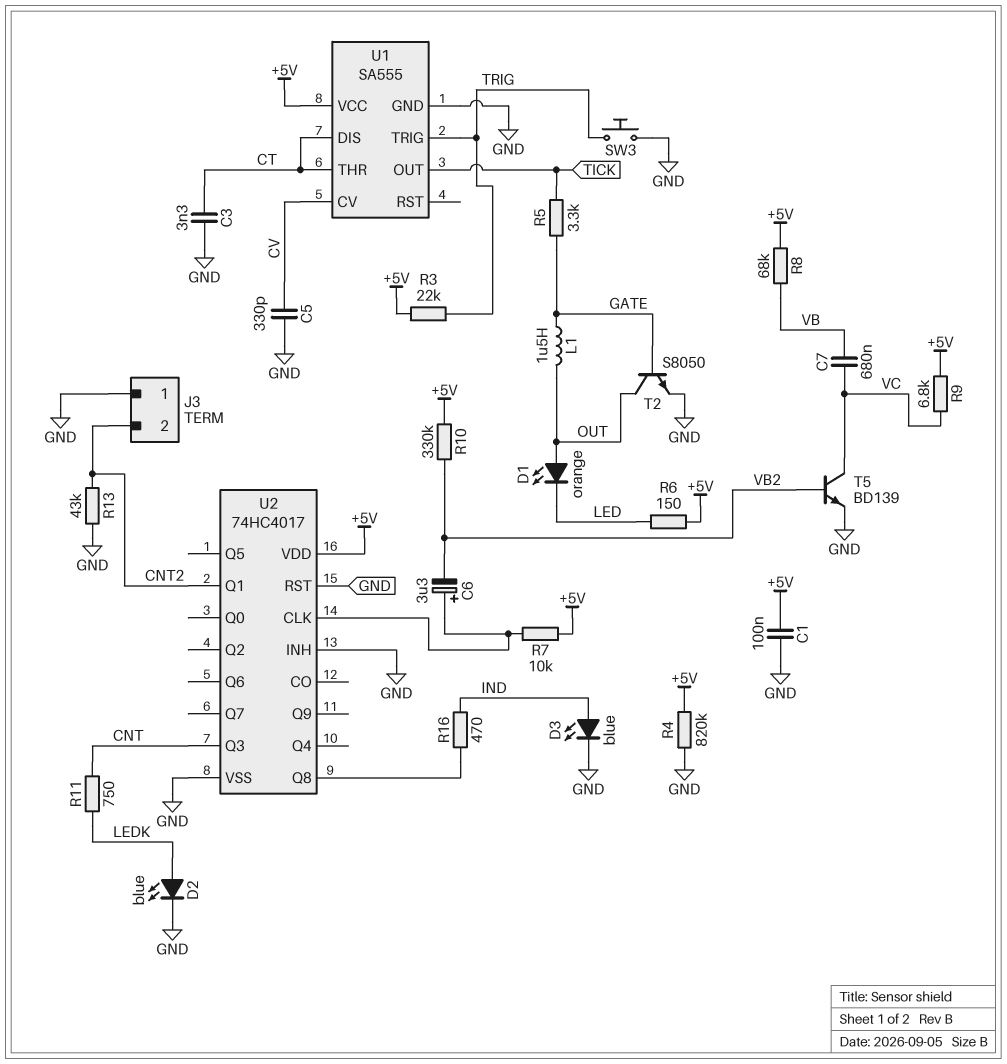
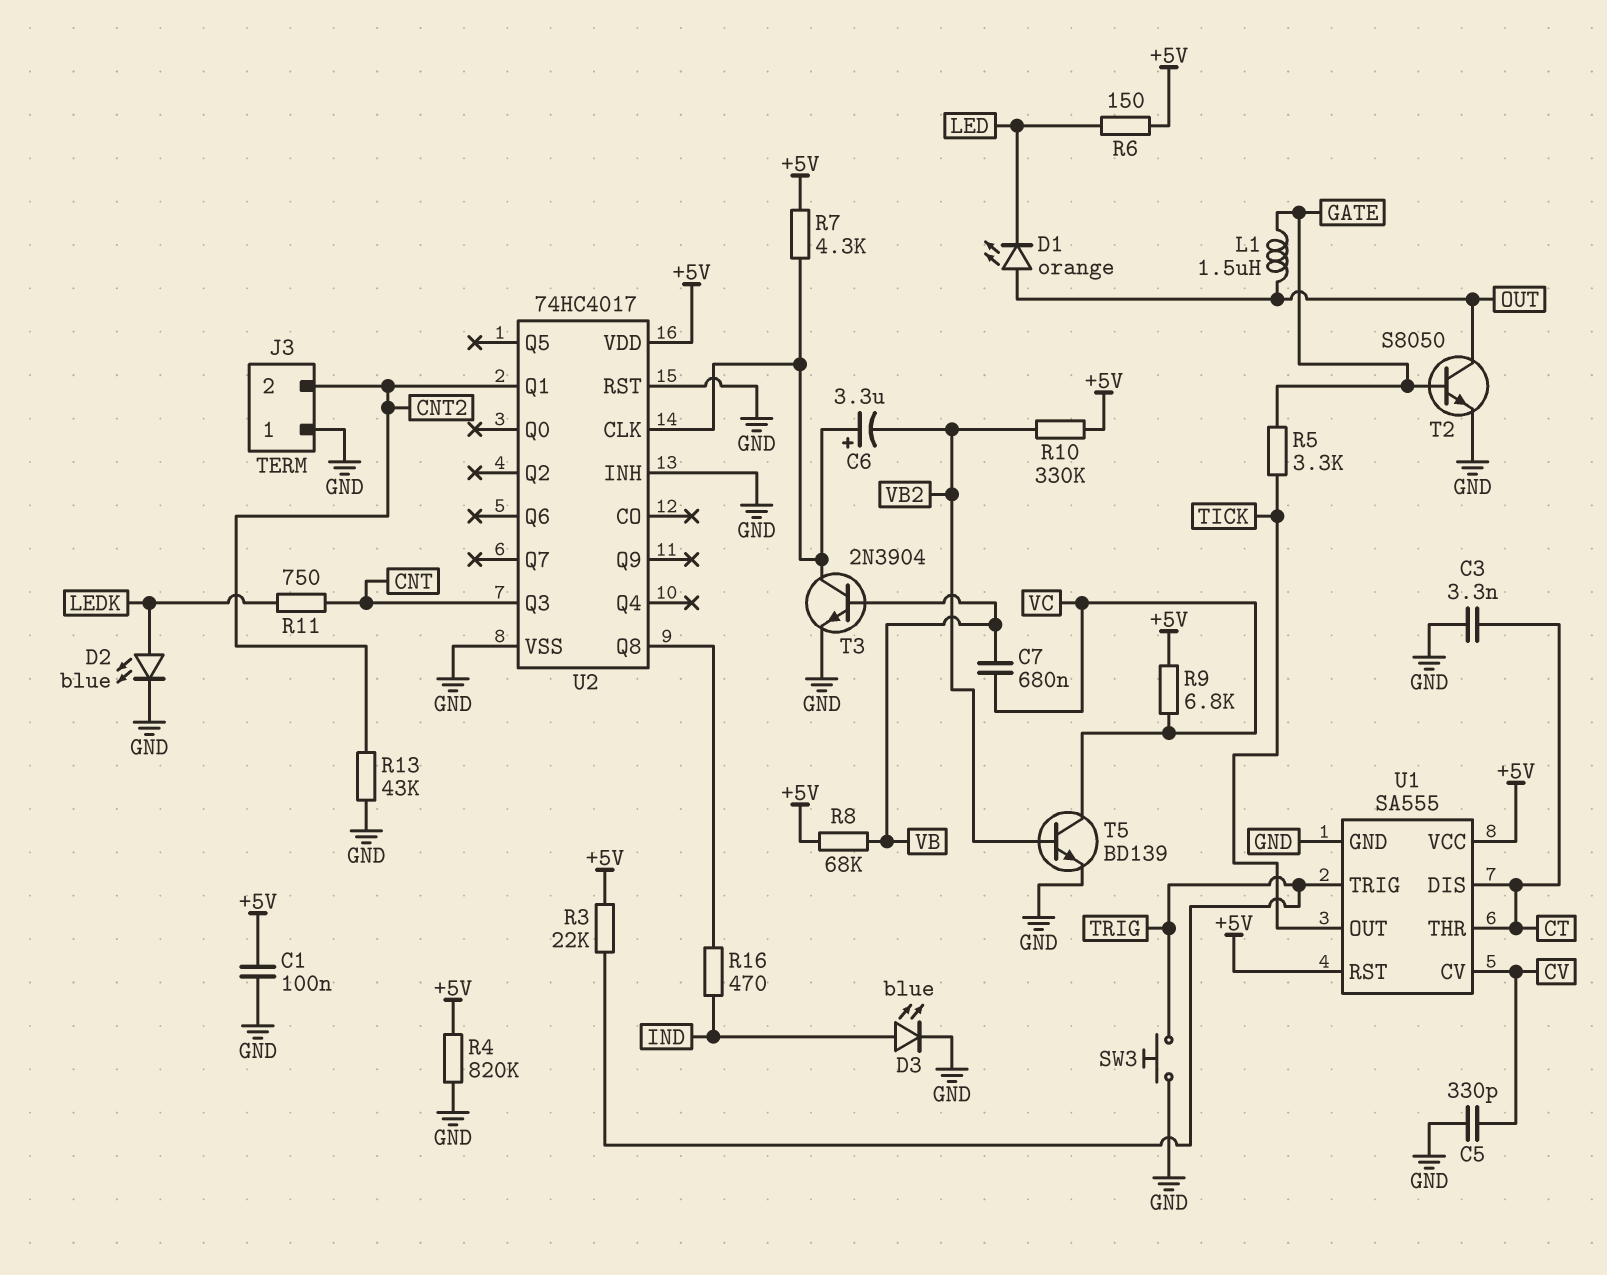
R7: 10k (+5V, U2/CLK) -> 4.3k (+5V, U2/CLK)
T3: none -> NPN 2N3904 (B VB, C U2/CLK, E GND)
U1 pin RST: none -> +5V

